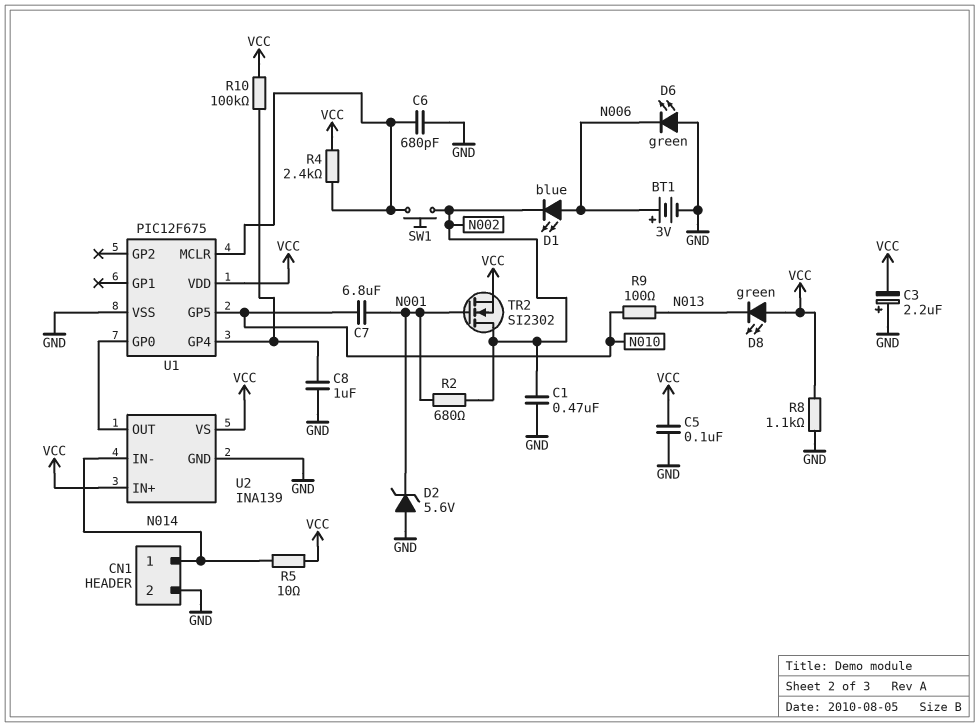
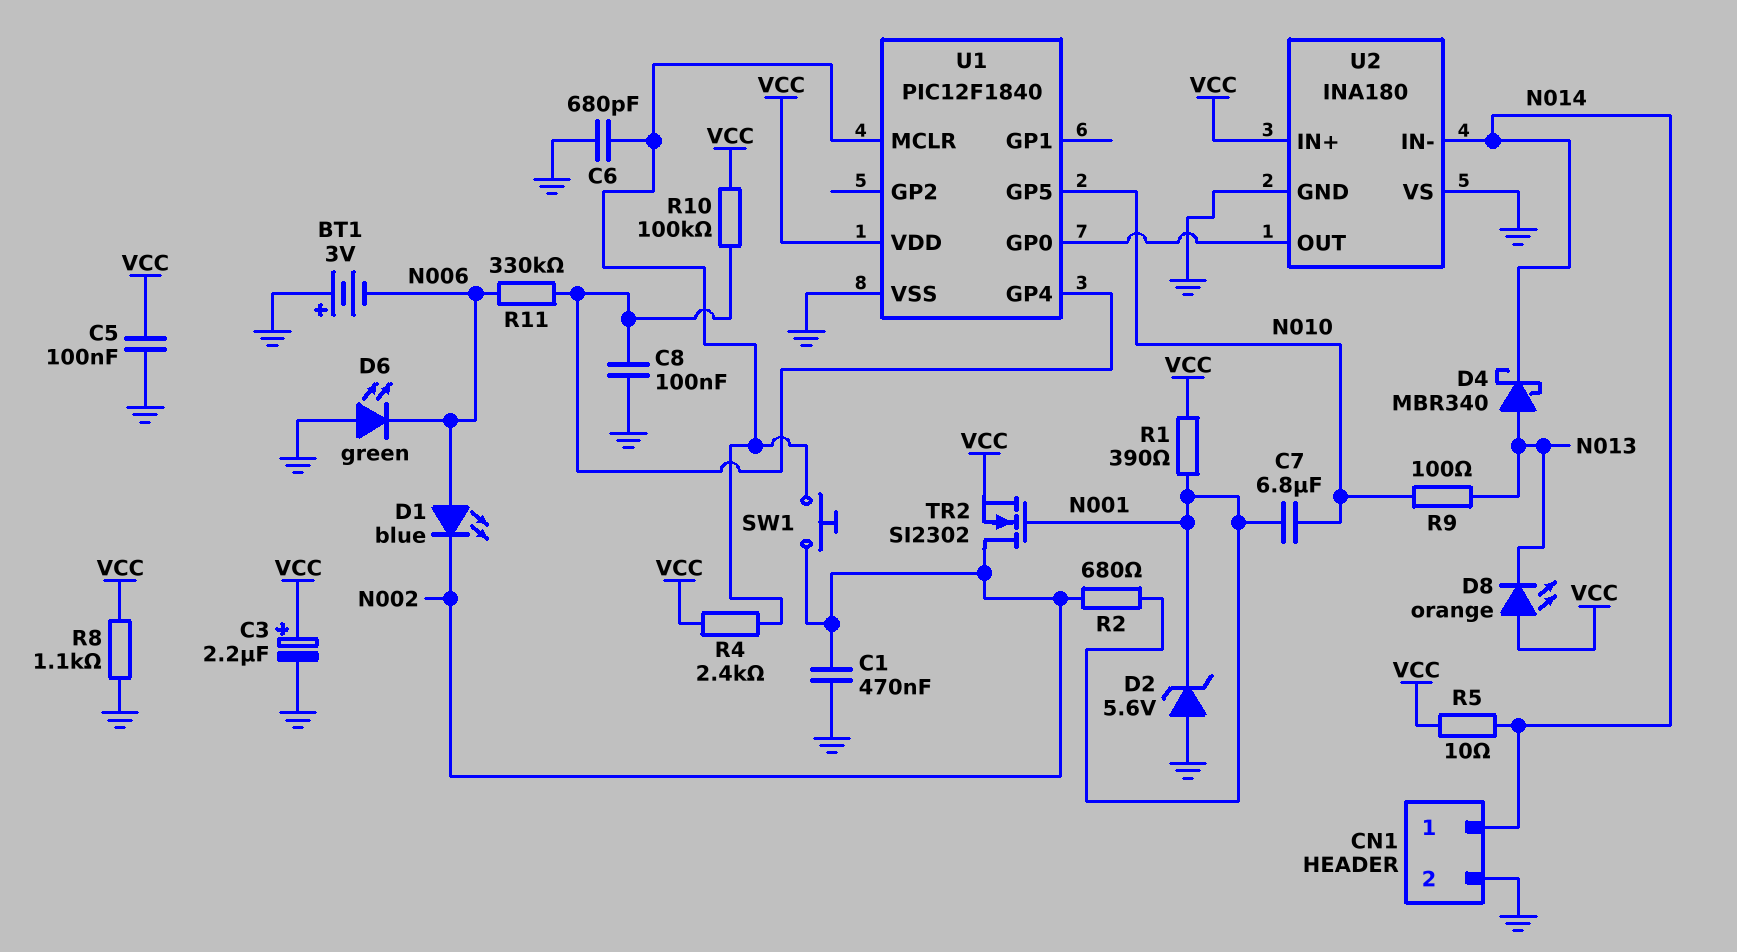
BT1: 3V (plus N006, minus GND) -> 3V (plus GND, minus N006)
C3: 2.2uF (plus GND, minus VCC) -> 2.2uF (plus VCC, minus GND)
C8: 1uF (GND, U1/GP4) -> 100nF (GND, U1/GP4)
D4: none -> schottky MBR340 (A N013, K N014)
D8: LED green (A VCC, K N013) -> LED orange (A VCC, K N013)
R1: none -> 390 (N001, VCC)
R11: none -> 330k (N006, U1/GP4)
U1: PIC12F675 -> PIC12F1840
U2: INA139 -> INA180
U2 pin VS: VCC -> GND

